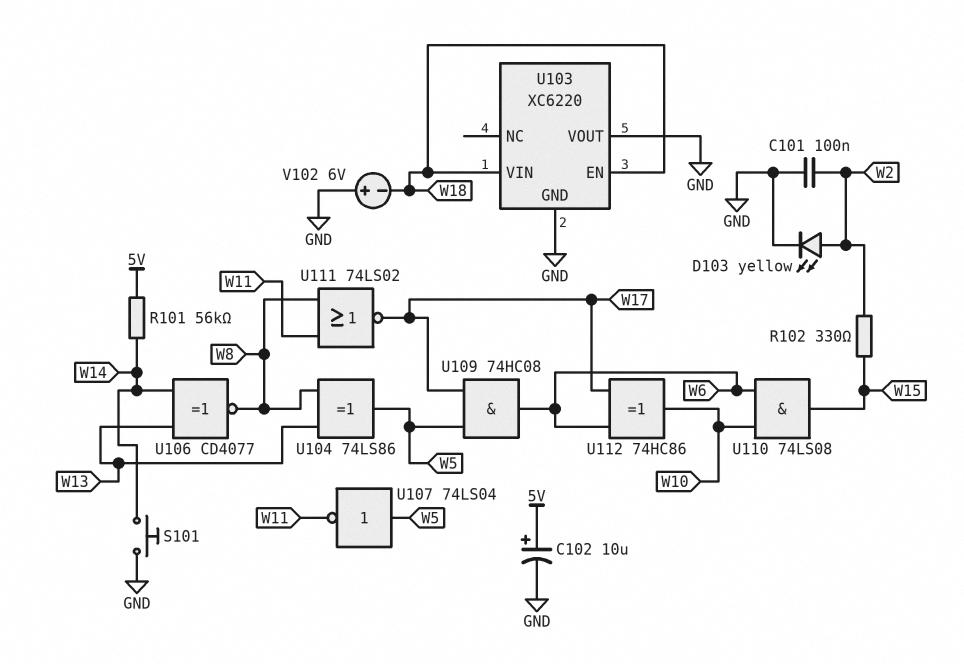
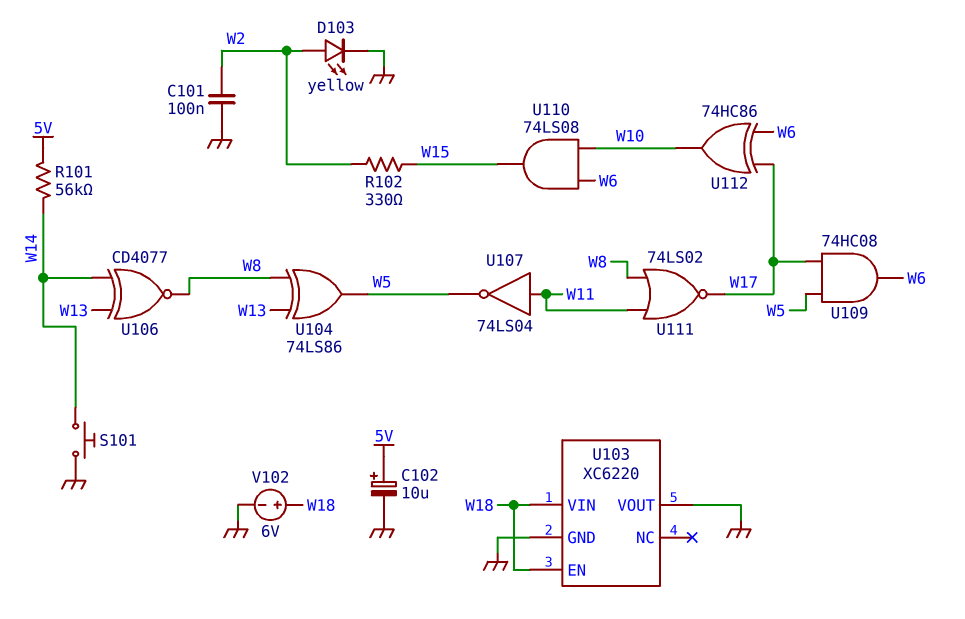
U107: NOT 74LS04 (in W5, out W11) -> NOT 74LS04 (in W11, out W5)
V102: 6V (plus GND, minus W18) -> 6V (plus W18, minus GND)

